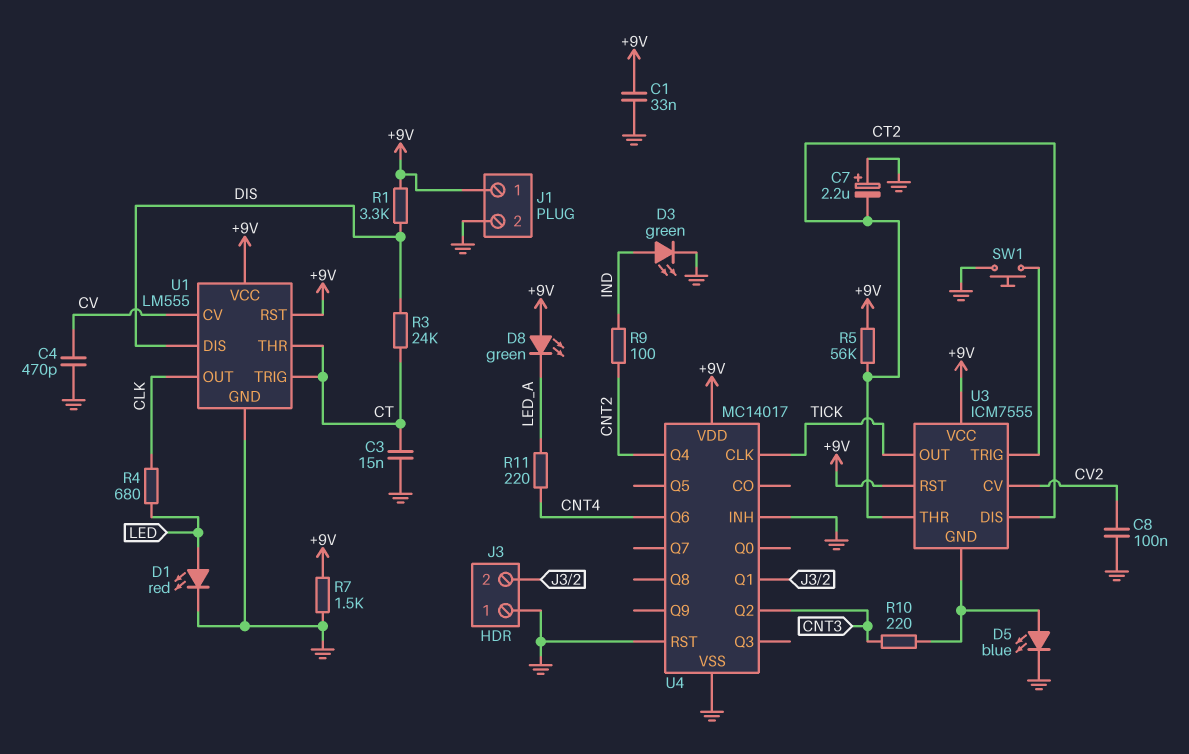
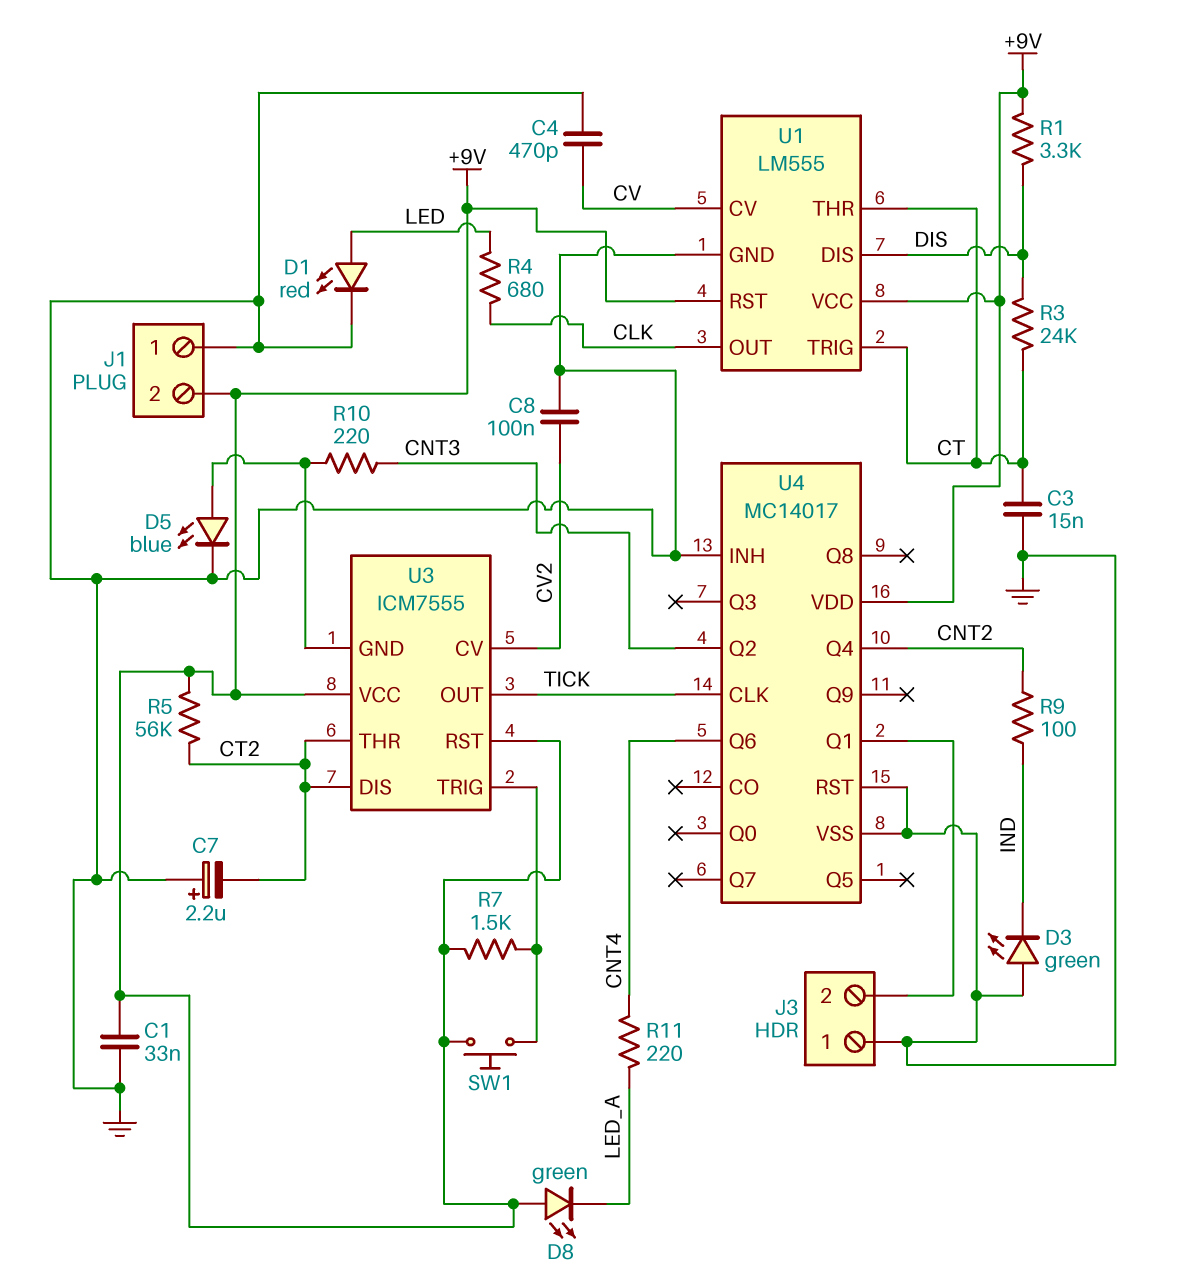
D3: LED green (A IND, K GND) -> LED green (A GND, K IND)
J1 pin 1: +9V -> GND
J1 pin 2: GND -> +9V
R7: 1.5k (+9V, GND) -> 1.5k (+9V, U3/TRIG)
SW1: button (GND, U3/TRIG) -> button (+9V, U3/TRIG)

